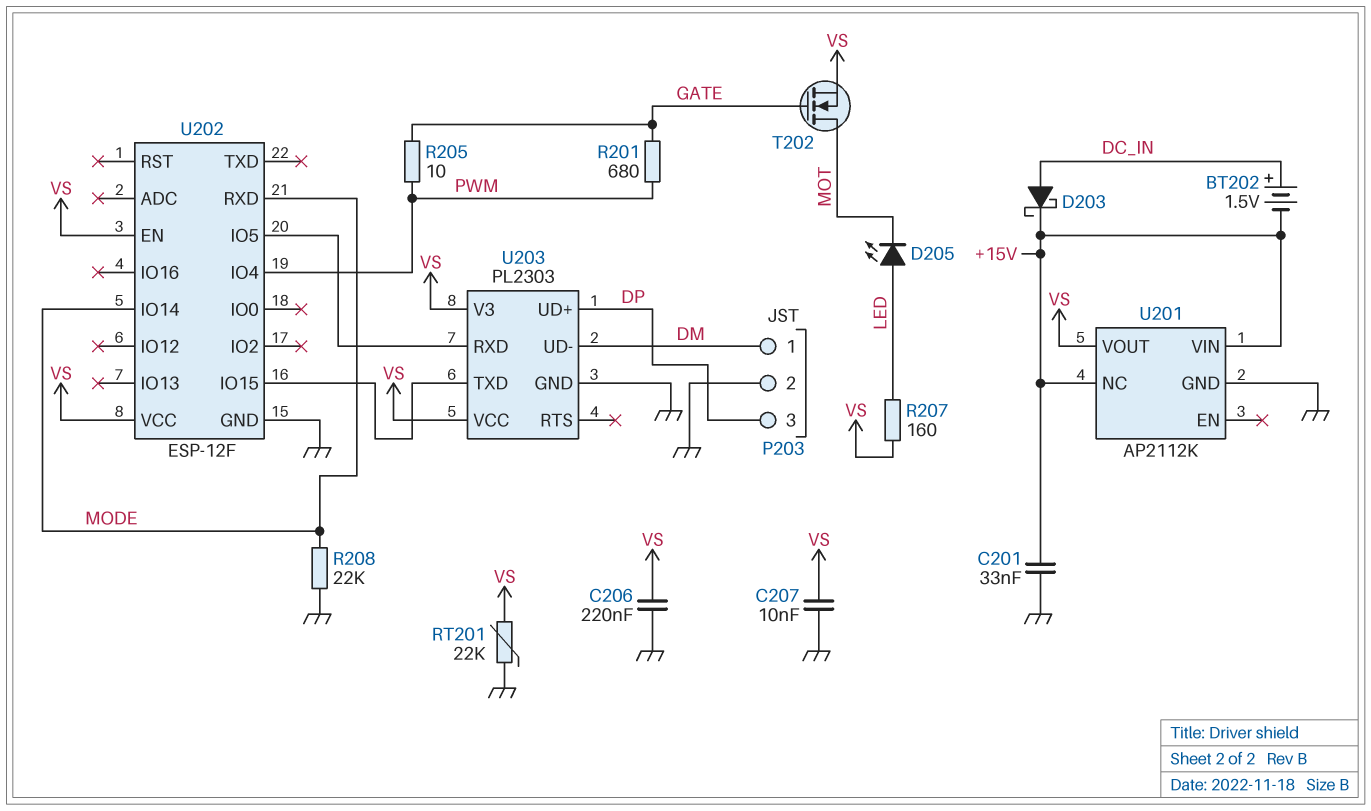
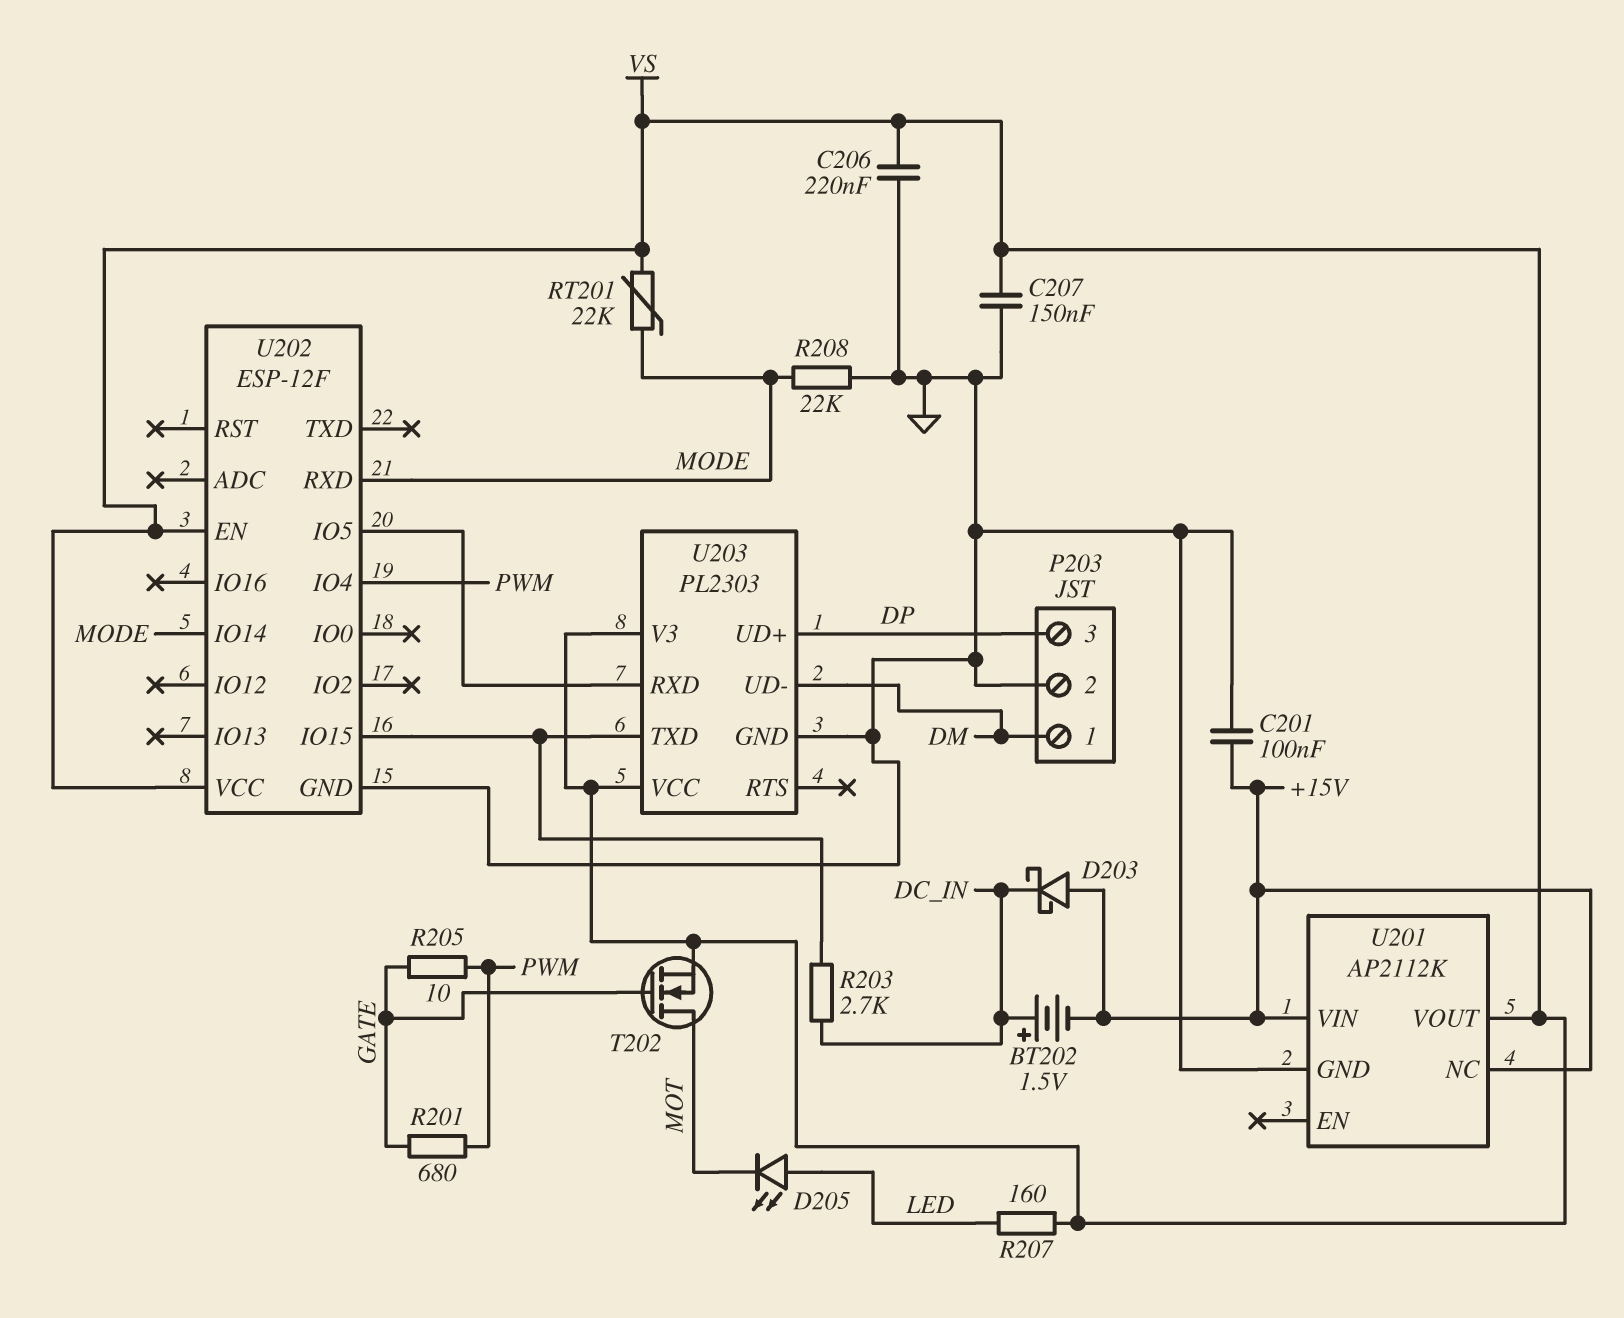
C201: 33nF (+15V, GND) -> 100nF (+15V, GND)
C207: 10nF (GND, VS) -> 150nF (GND, VS)
D203: schottky (A DC_IN, K +15V) -> schottky (A +15V, K DC_IN)
R203: none -> 2.7k (DC_IN, U202/IO15)
RT201: 22k (GND, VS) -> 22k (MODE, VS)

